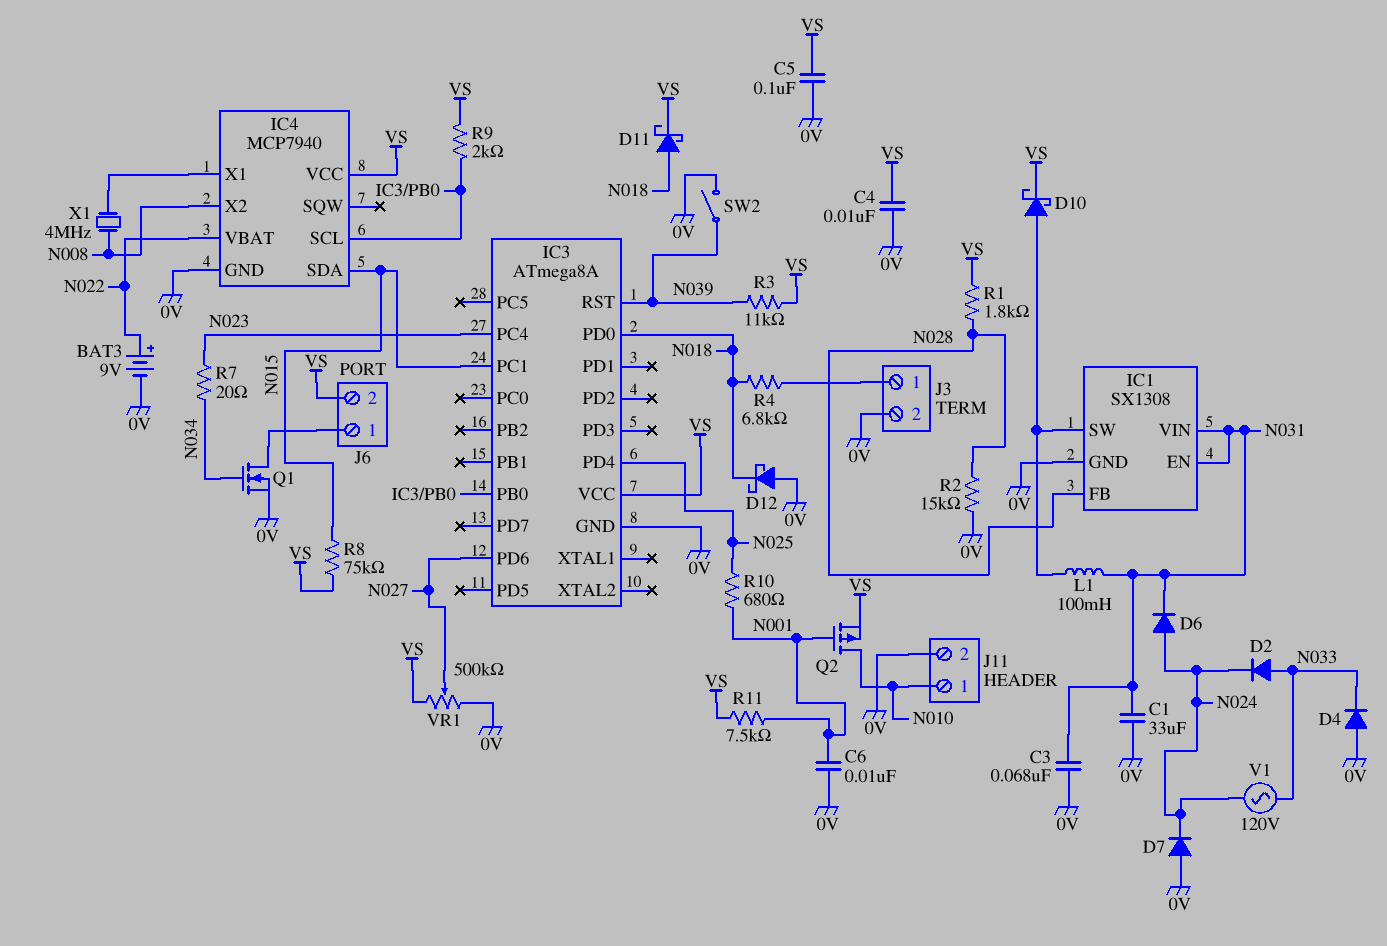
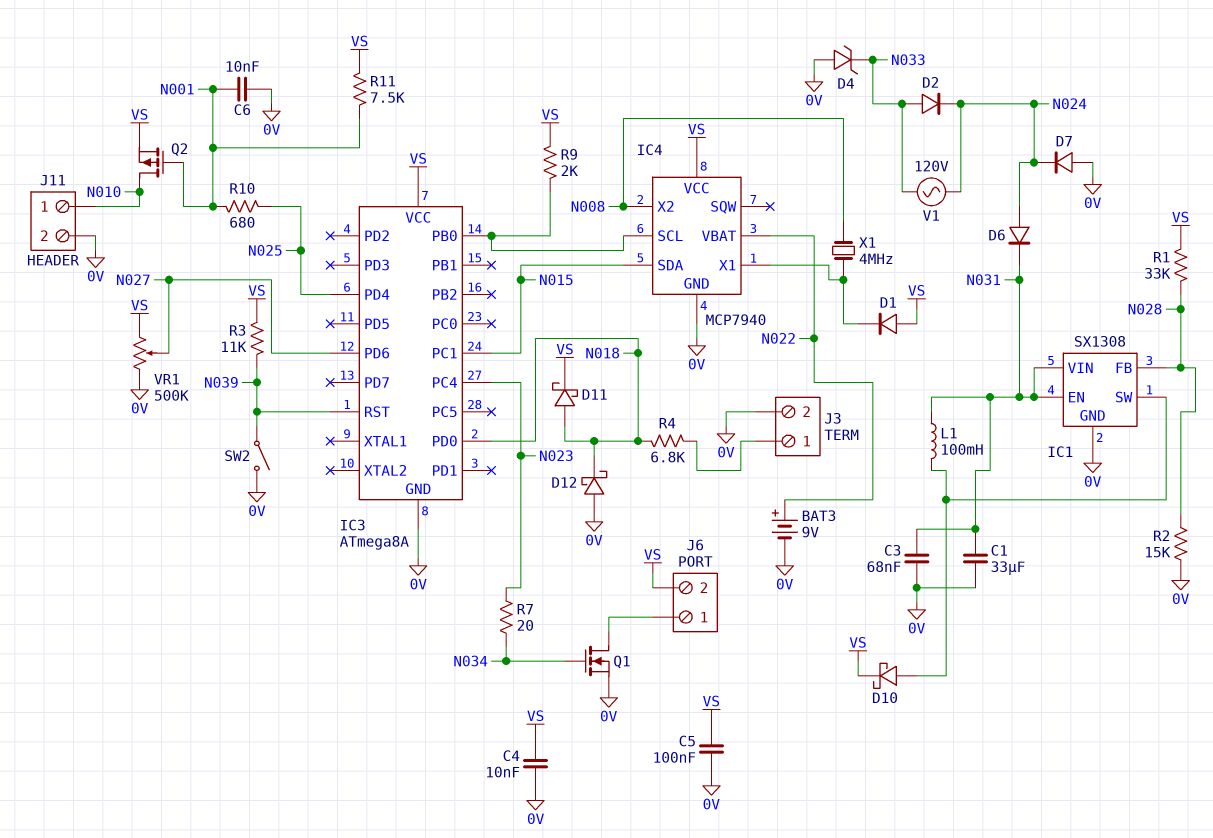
D1: none -> diode (A VS, K IC4/X1)
D4: diode (A 0V, K N033) -> zener (A 0V, K N033)
R1: 1.8k (N028, VS) -> 33k (N028, VS)
R8: 75k (N015, VS) -> none

